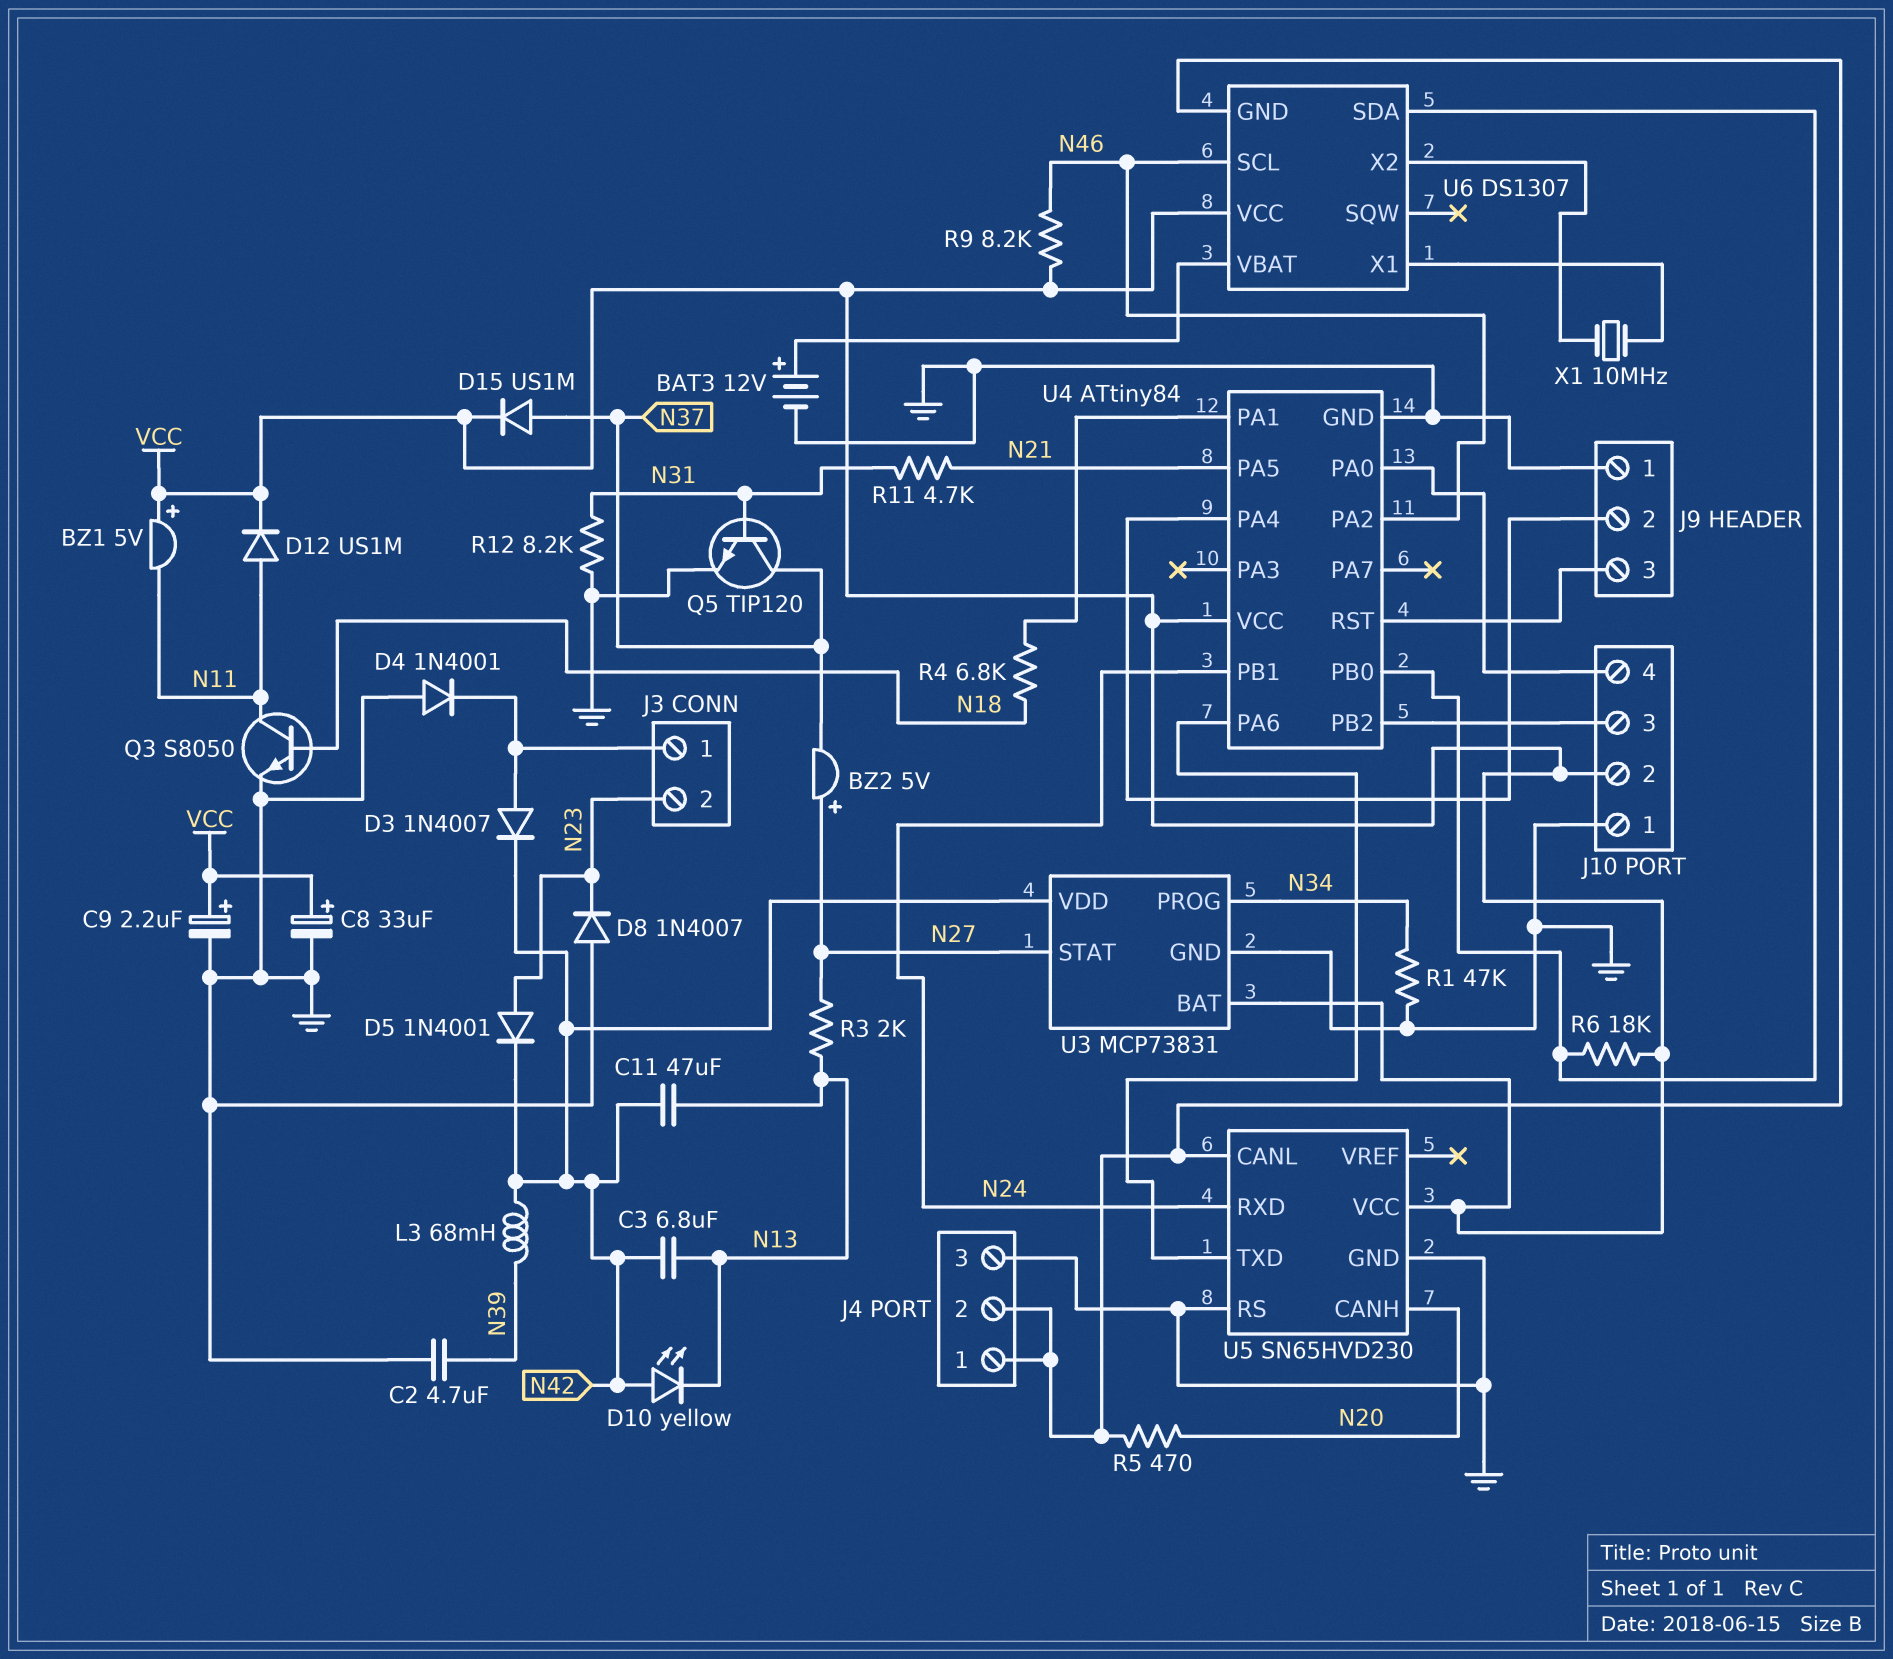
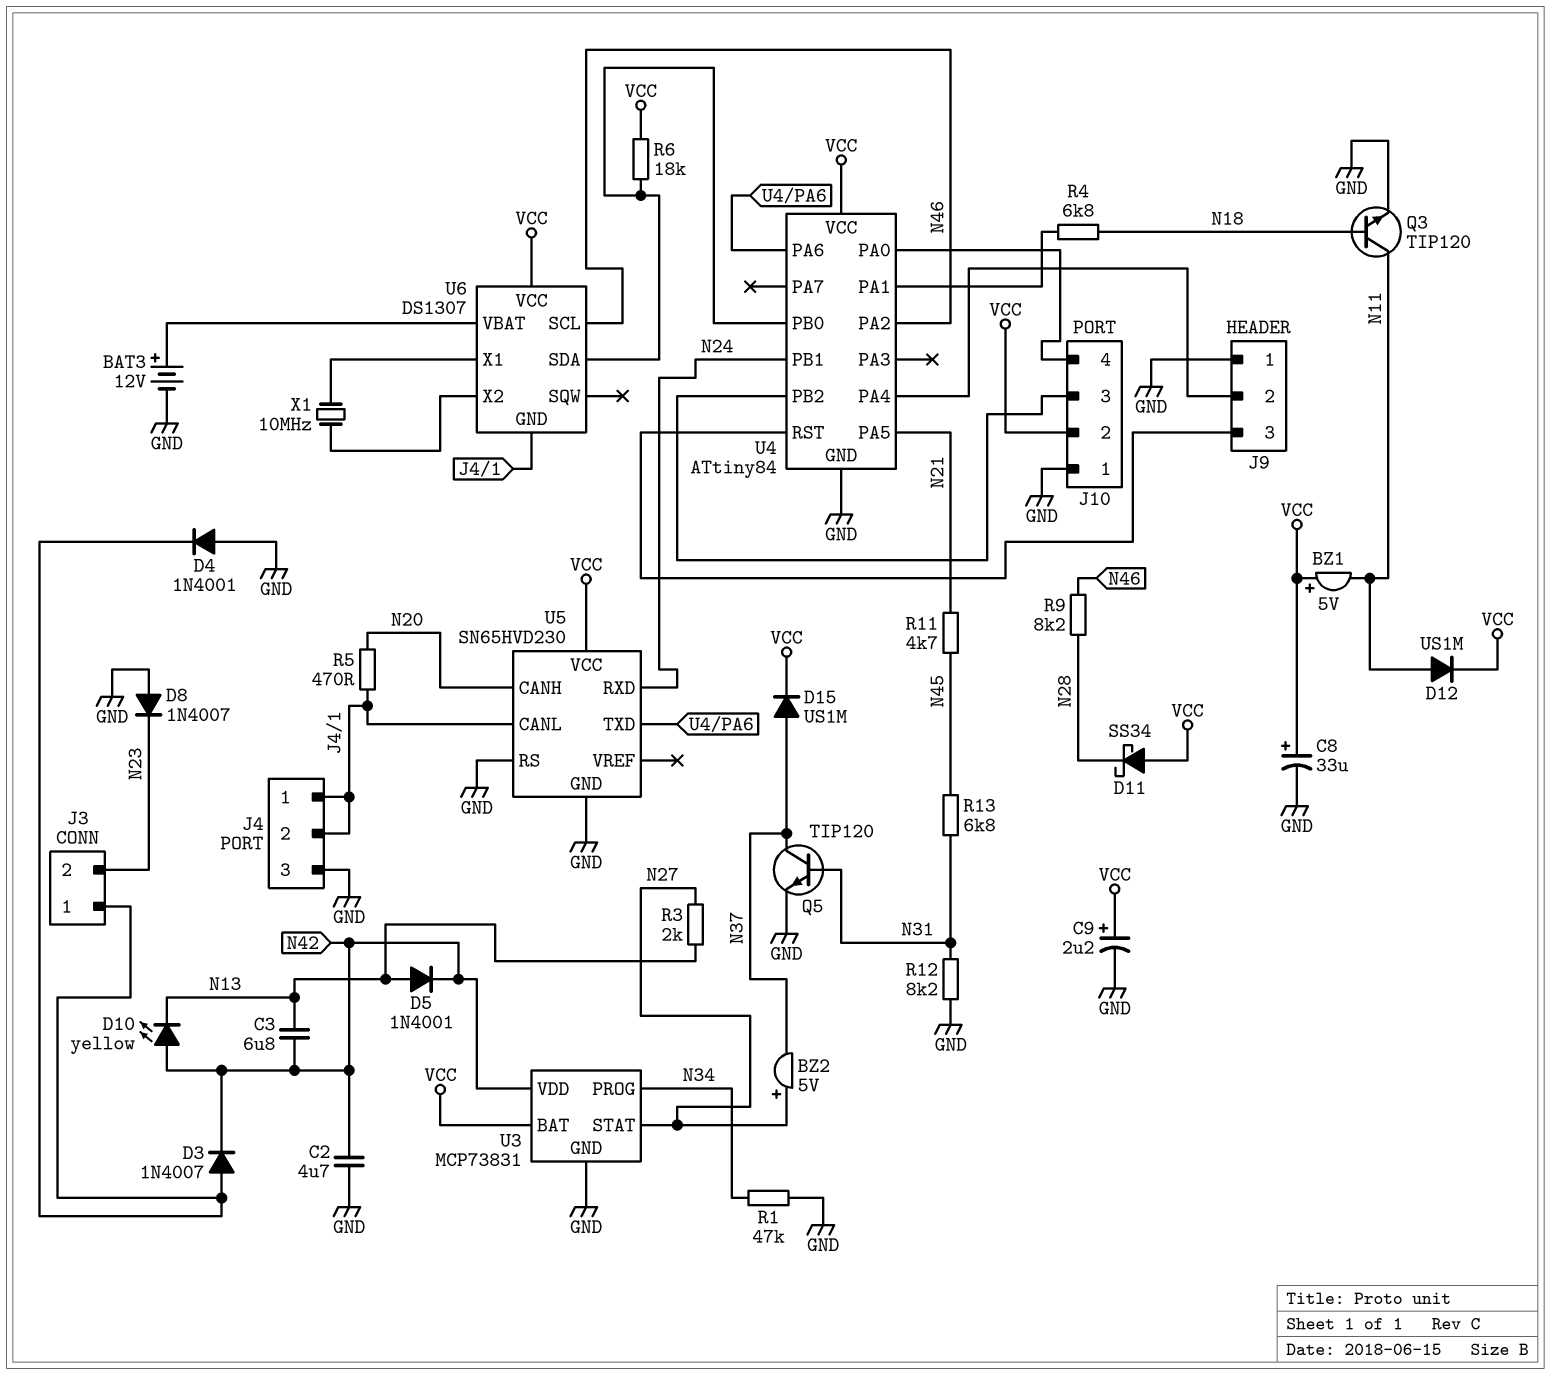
C2: 4.7uF (GND, N39) -> 4.7uF (GND, N42)
C11: 47uF (N13, N42) -> none
D5: diode 1N4001 (A N23, K N42) -> diode 1N4001 (A N13, K N42)
D11: none -> schottky SS34 (A VCC, K N28)
L3: 68mH (N39, N42) -> none
Q3: NPN S8050 (B N18, C N11, E GND) -> NPN TIP120 (B N18, C N11, E GND)
R9: 8.2k (N46, VCC) -> 8.2k (N28, N46)
R11: 4.7k (N21, N31) -> 4.7k (N21, N45)
R13: none -> 6.8k (N31, N45)

